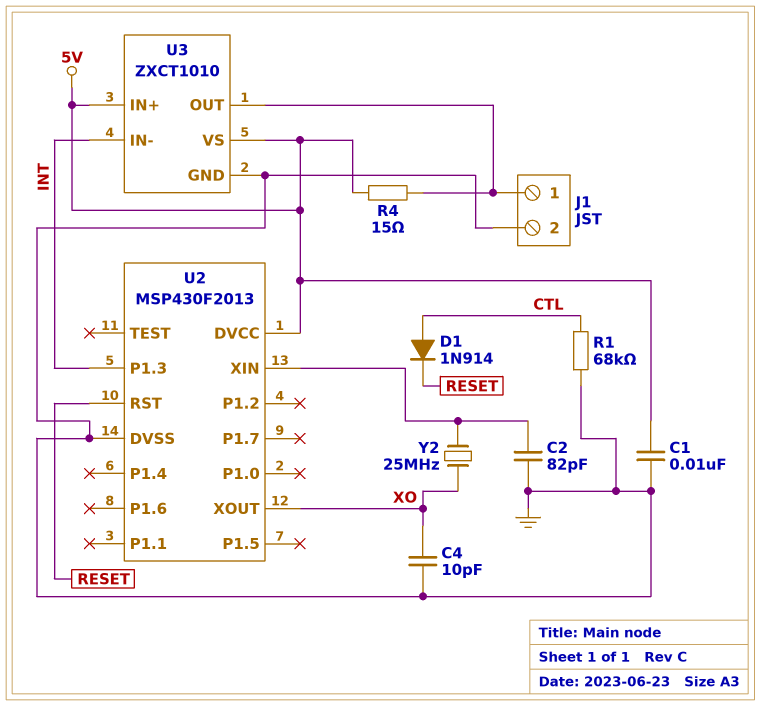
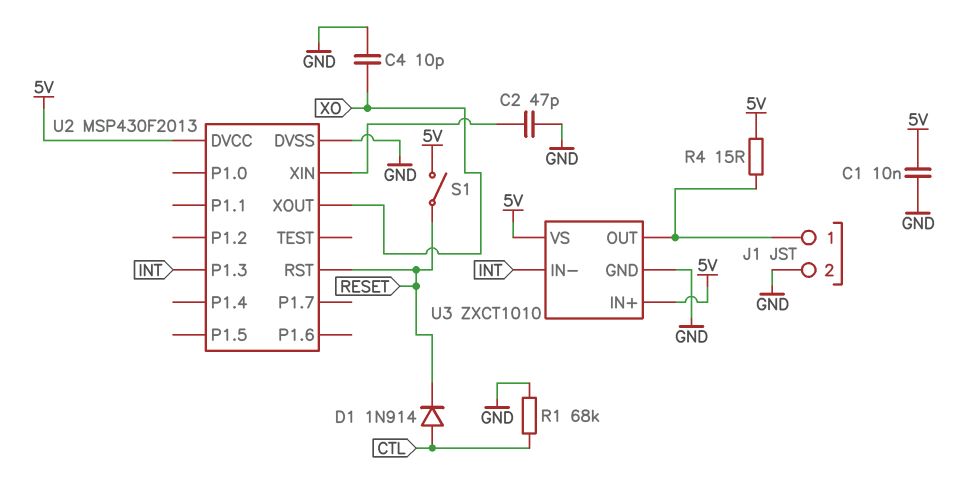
C2: 82pF (GND, U2/XIN) -> 47pF (GND, U2/XIN)
S1: none -> switch (5V, RESET)
Y2: 25MHz (U2/XIN, XO) -> none

